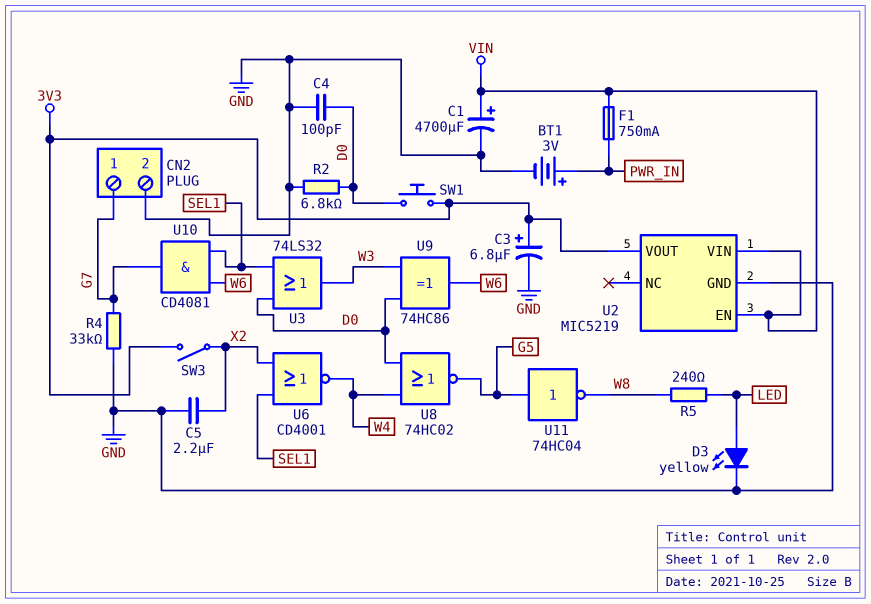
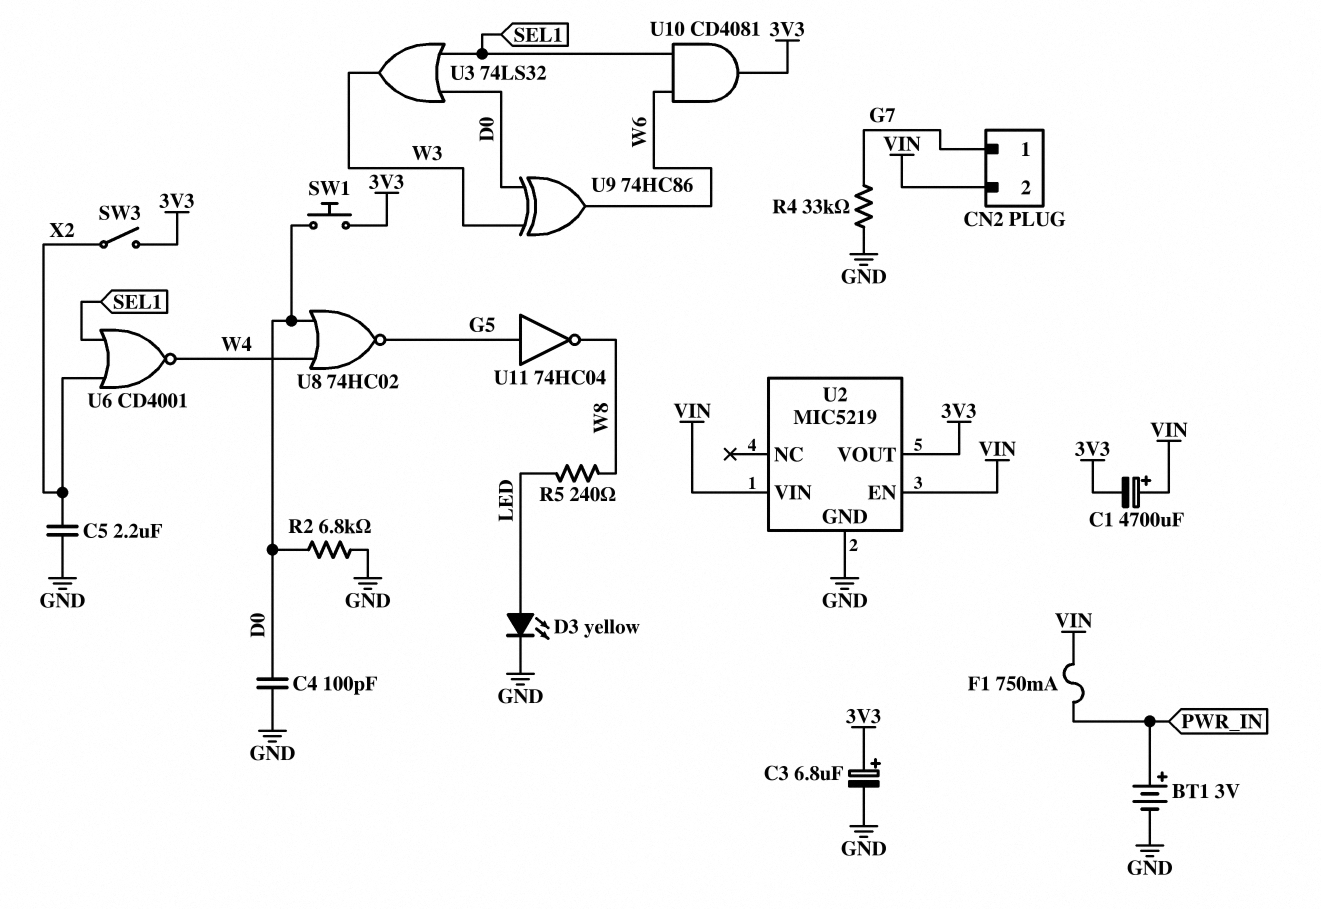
C1: 4700uF (plus VIN, minus GND) -> 4700uF (plus VIN, minus 3V3)
CN2 pin 2: GND -> VIN
U10: AND CD4081 (in SEL1, in W6, out G7) -> AND CD4081 (in SEL1, in W6, out 3V3)

